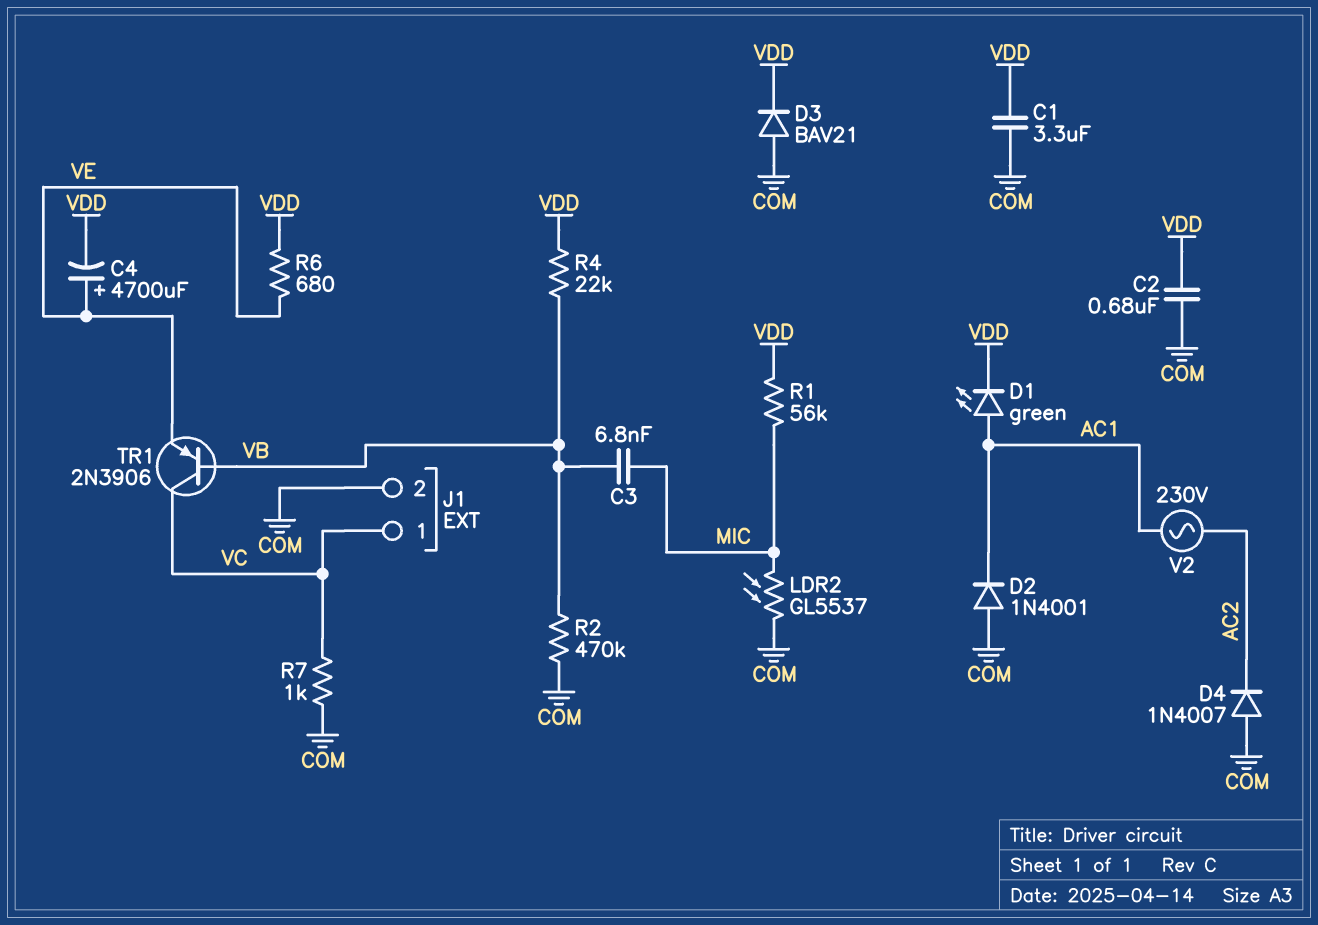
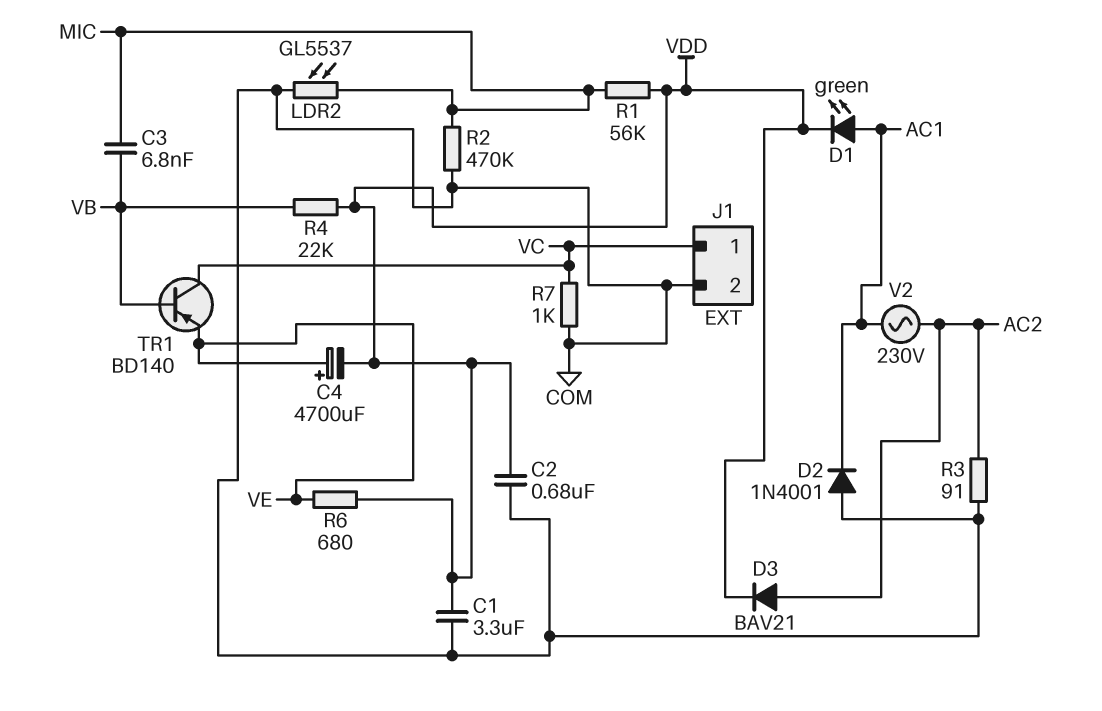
D3: diode BAV21 (A COM, K VDD) -> diode BAV21 (A AC2, K VDD)
D4: diode 1N4007 (A COM, K AC2) -> none
R2: 470k (COM, VB) -> 470k (COM, MIC)
R3: none -> 91 (AC2, COM)
TR1: PNP 2N3906 (B VB, C VC, E VE) -> PNP BD140 (B VB, C VC, E VE)

